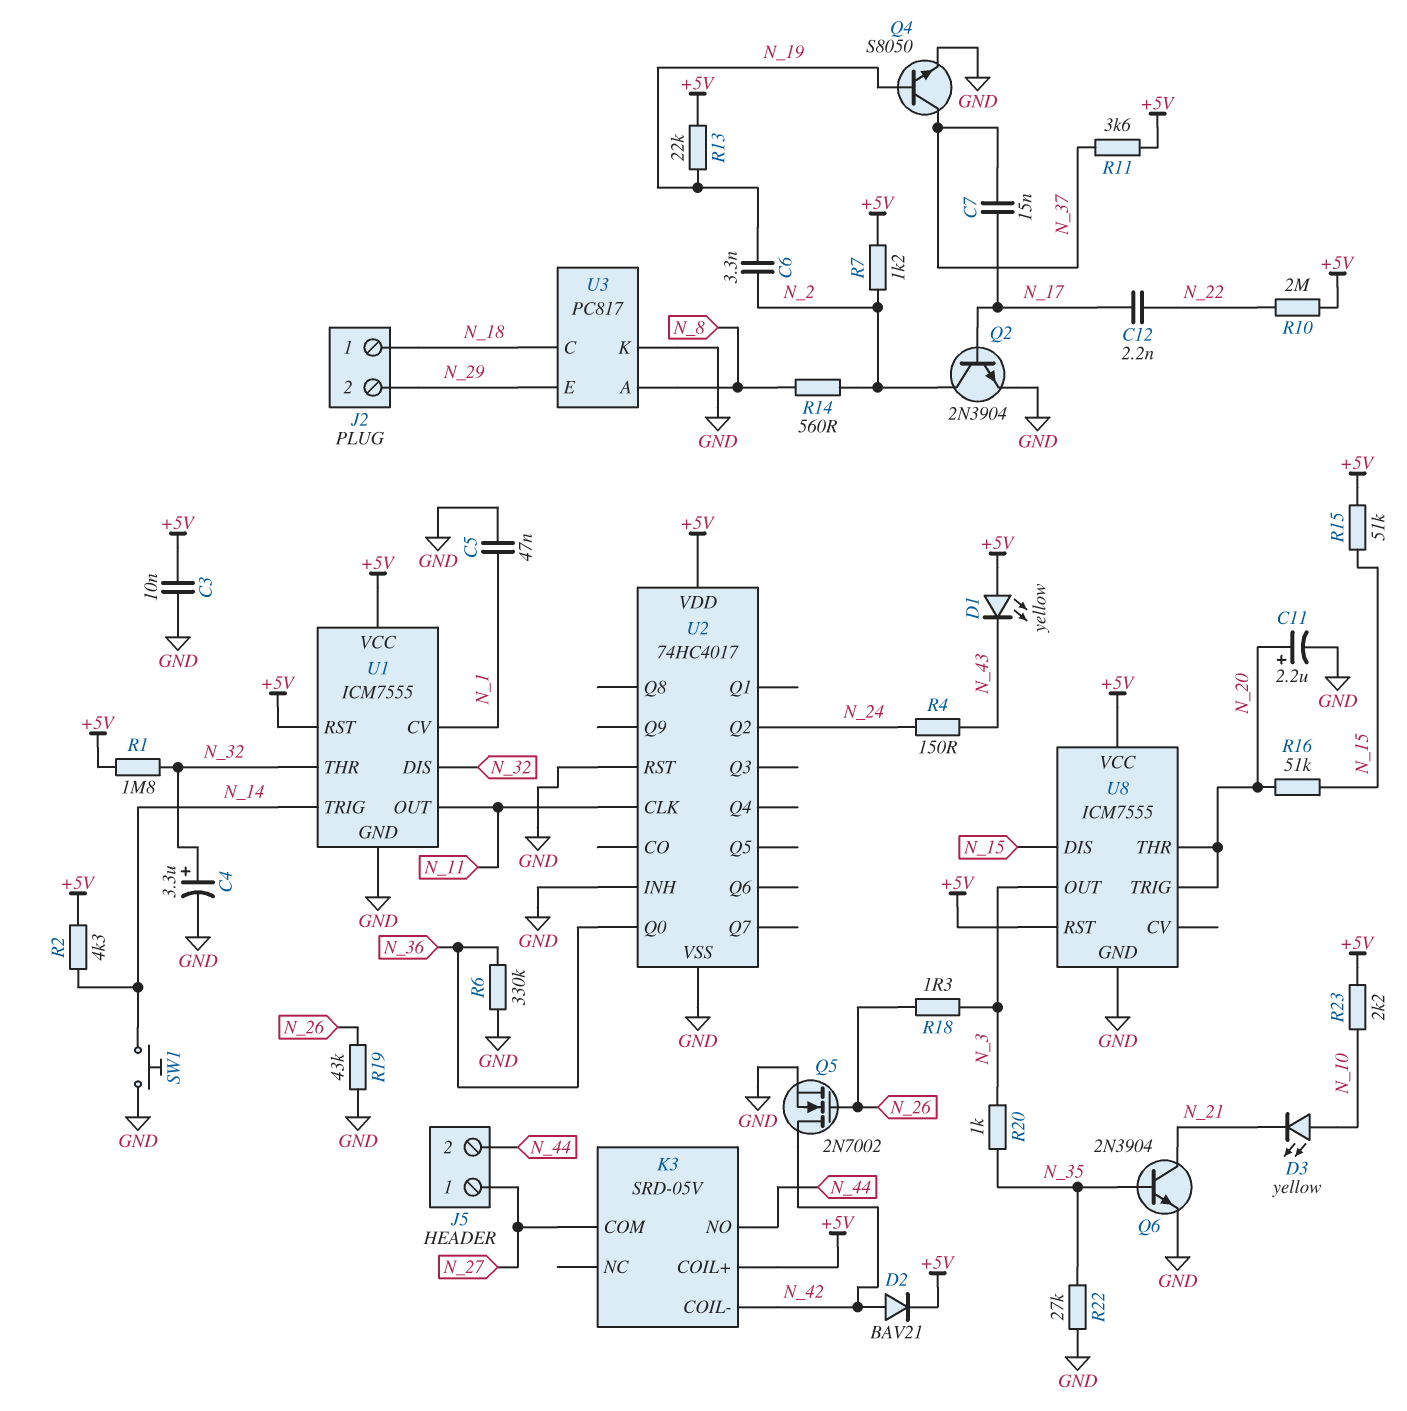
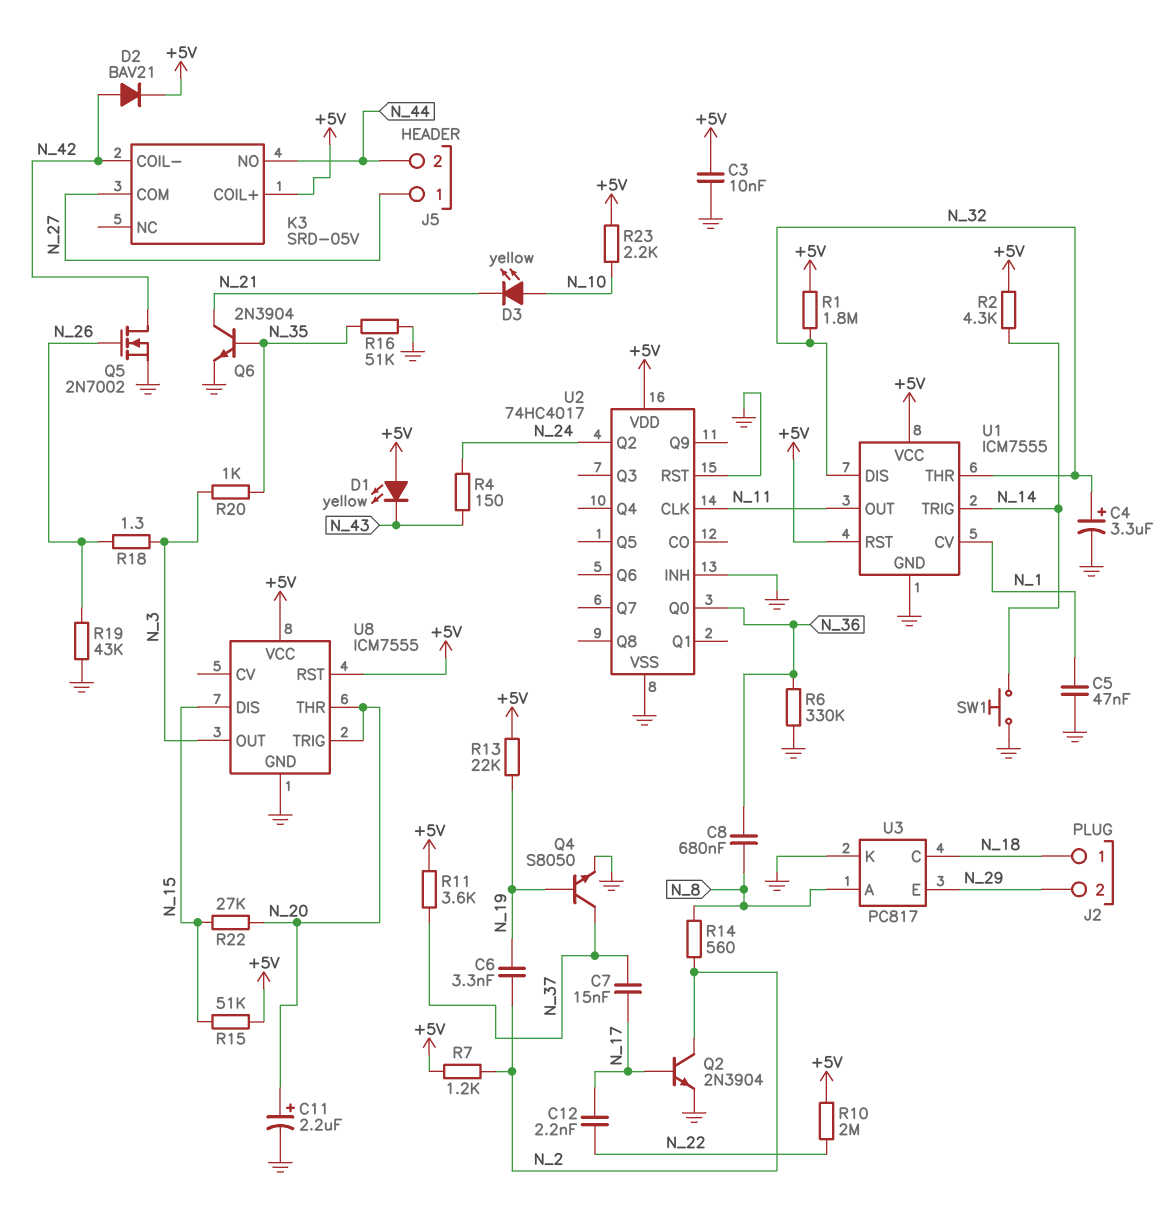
C8: none -> 680nF (N_8, N_36)
R16: 51k (N_15, N_20) -> 51k (GND, N_35)
R22: 27k (GND, N_35) -> 27k (N_15, N_20)

